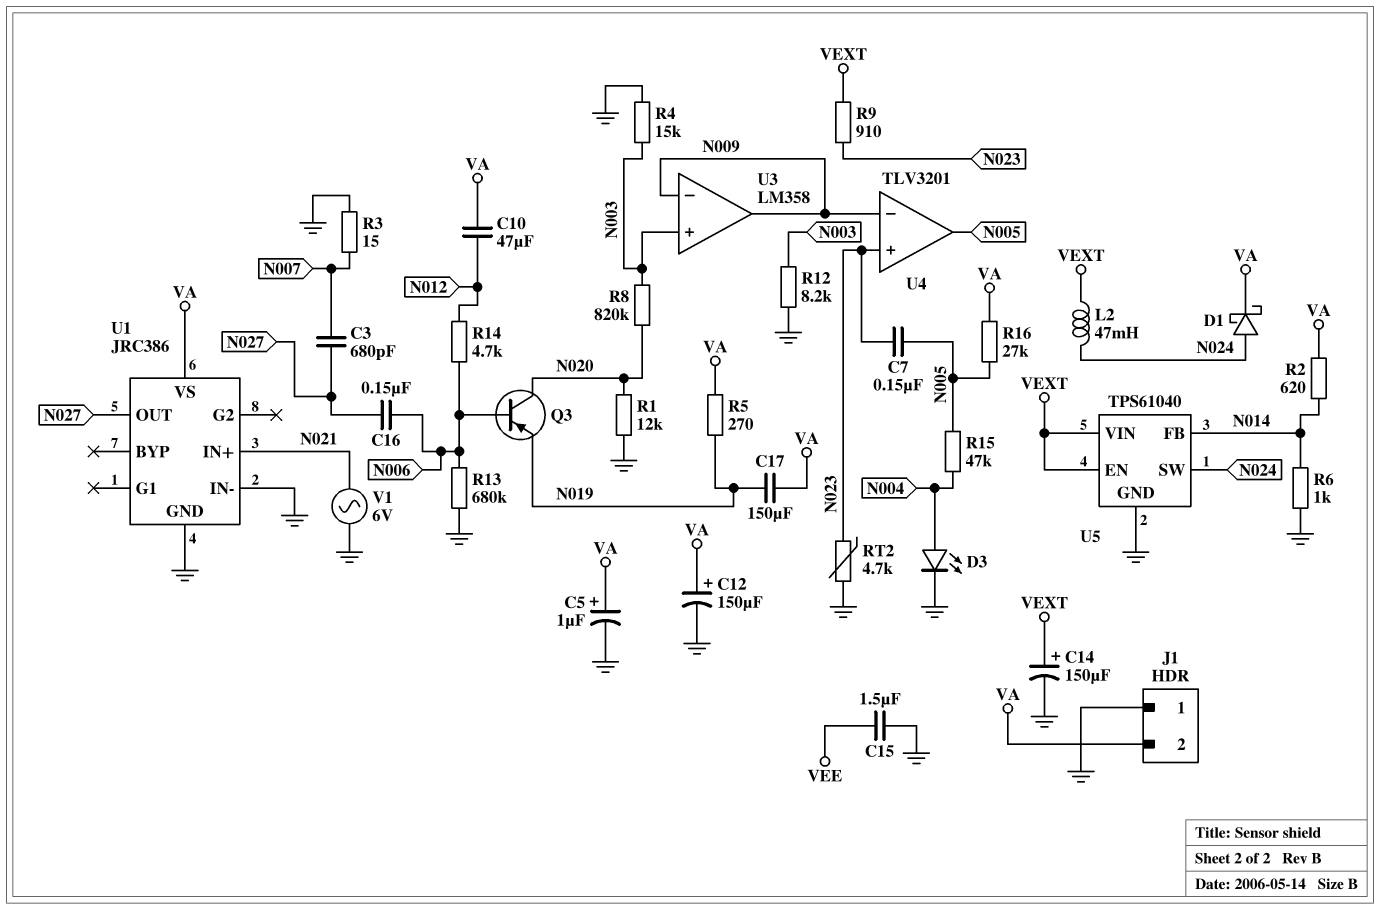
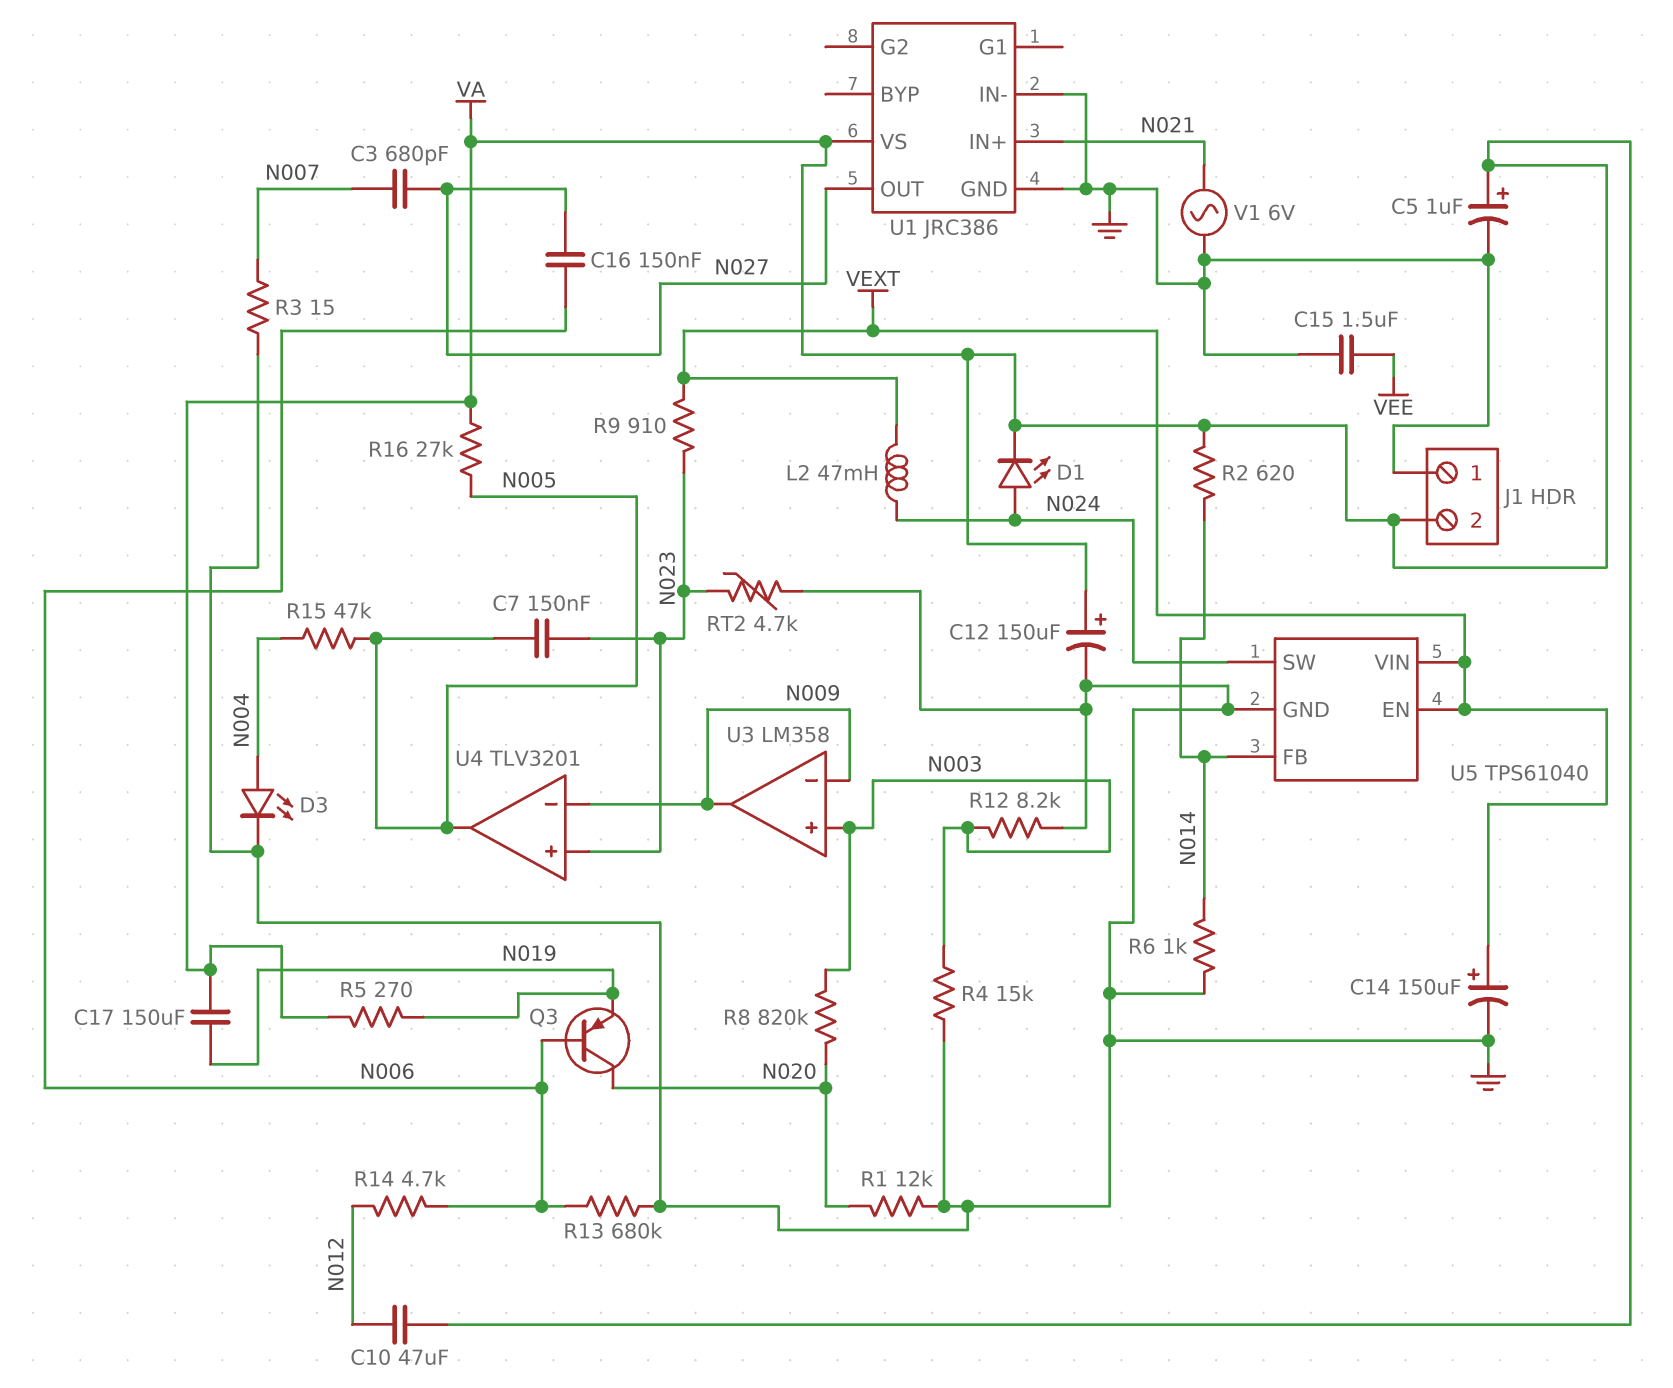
D1: schottky (A N024, K VA) -> LED (A N024, K VA)

